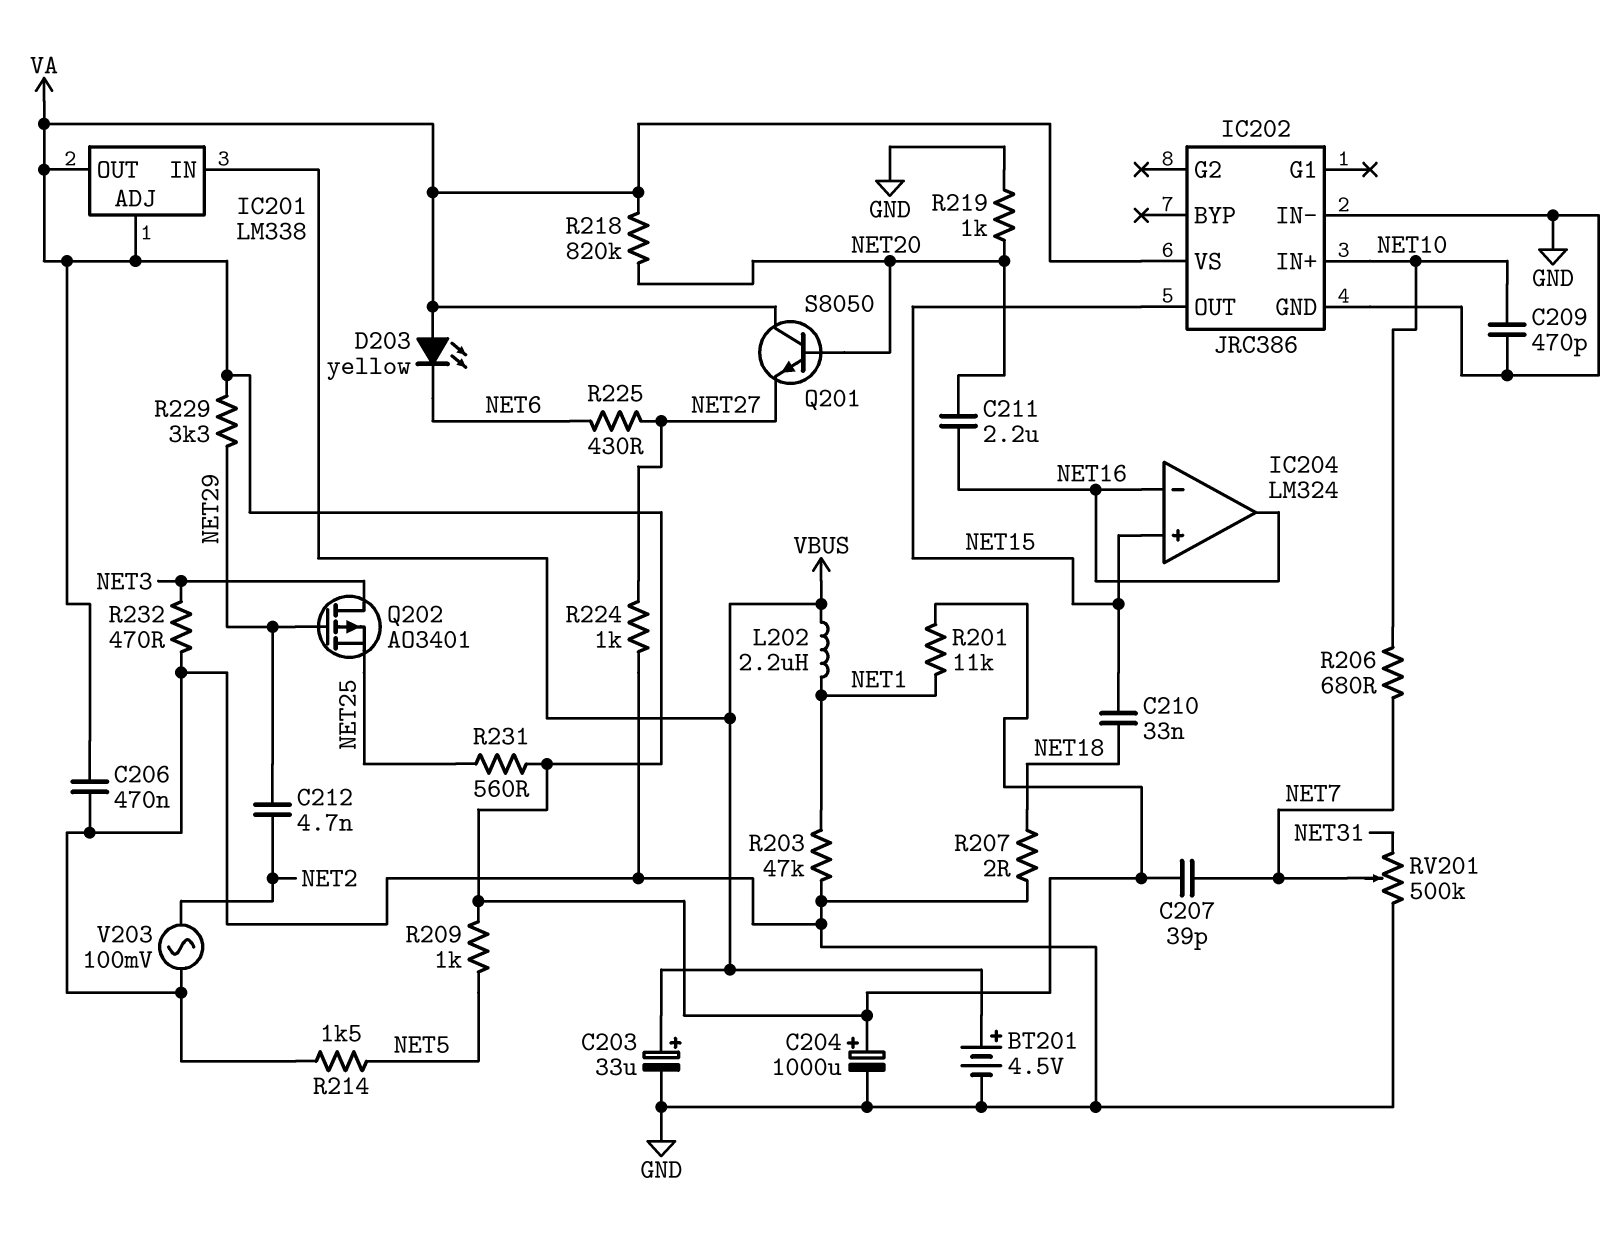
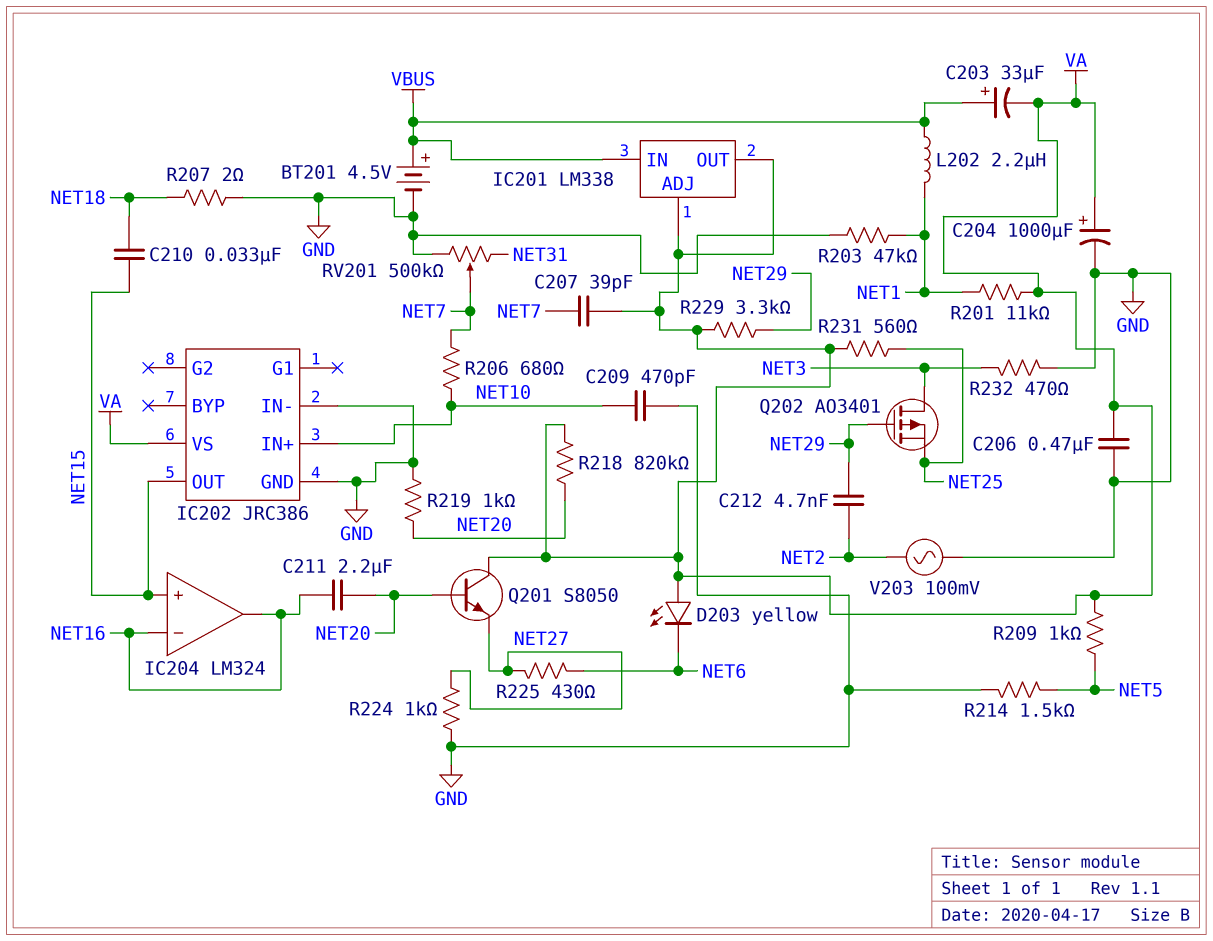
C203: 33uF (plus VBUS, minus GND) -> 33uF (plus VBUS, minus VA)

